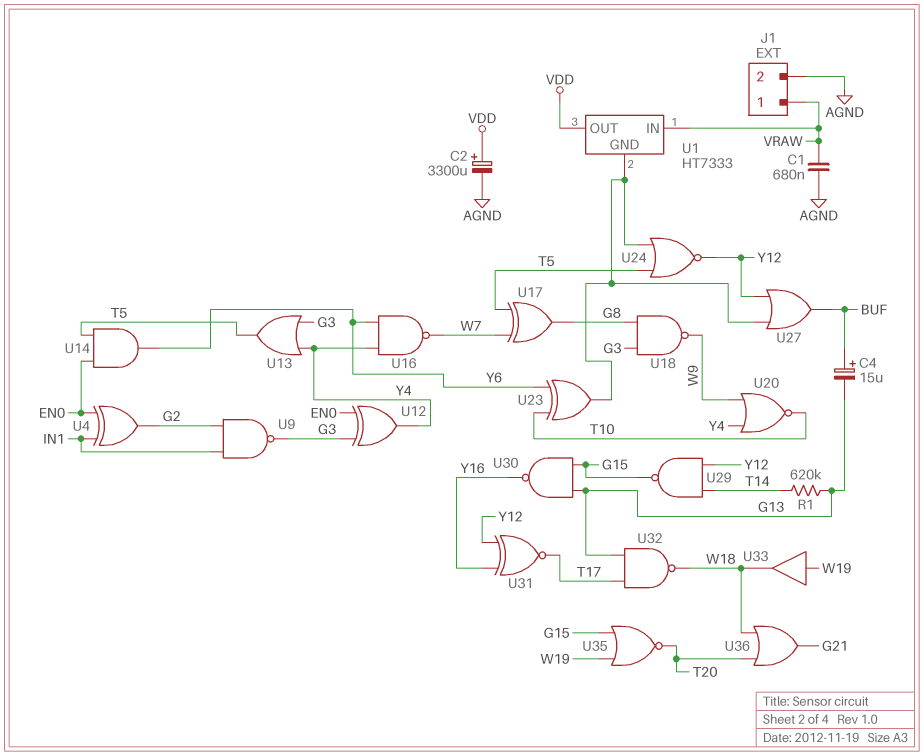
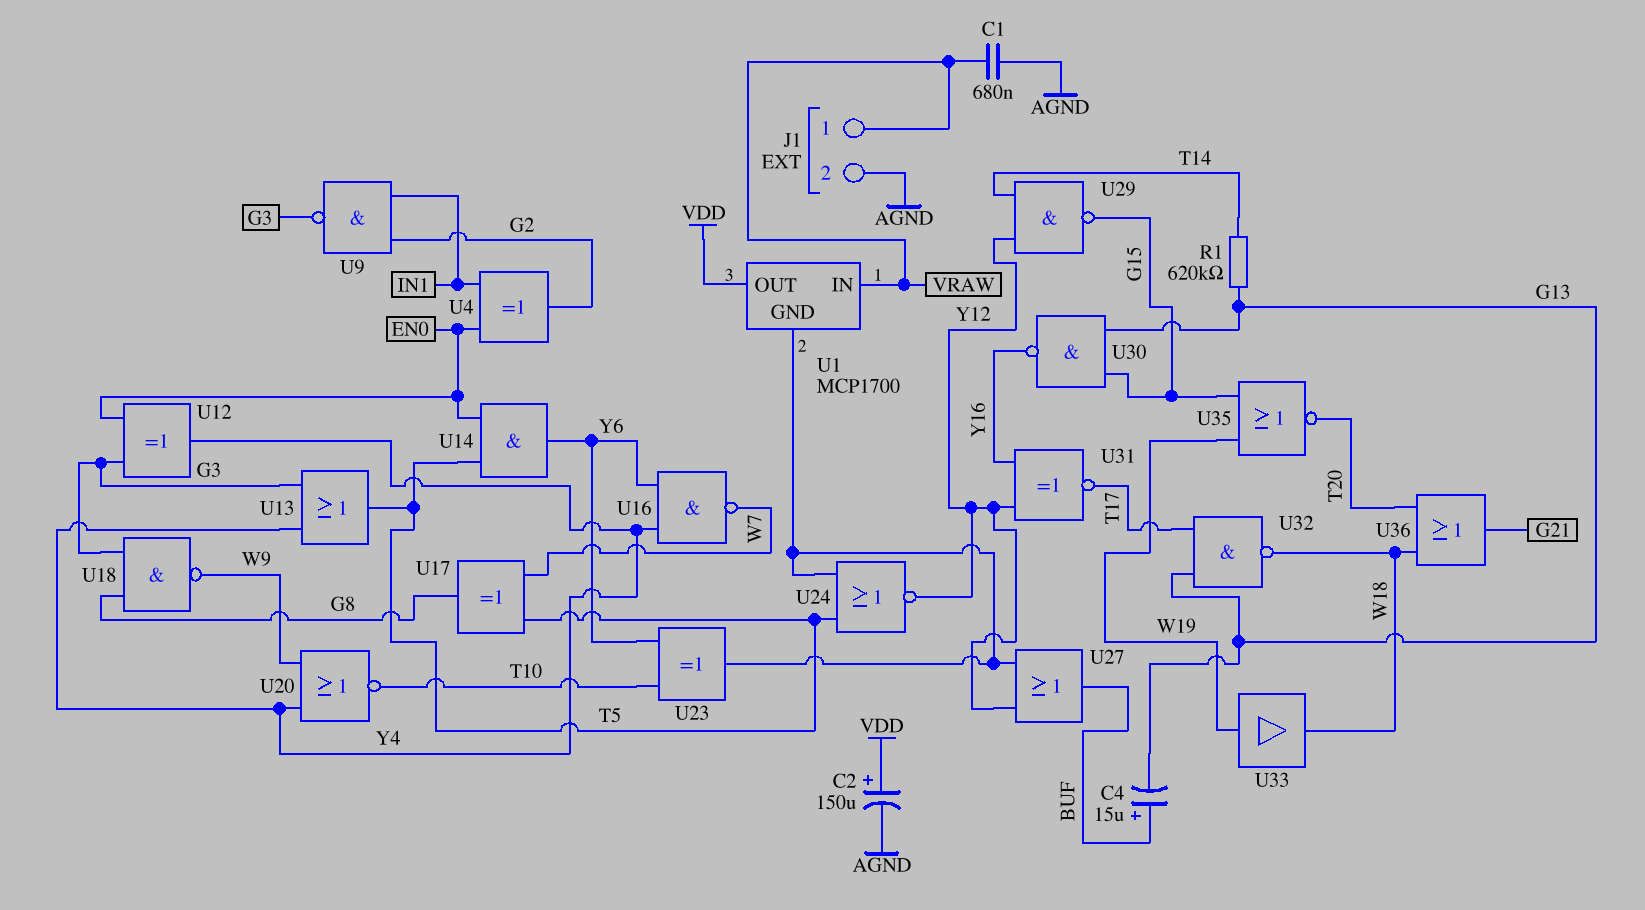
C2: 3300uF (plus VDD, minus AGND) -> 150uF (plus VDD, minus AGND)
U1: HT7333 -> MCP1700

